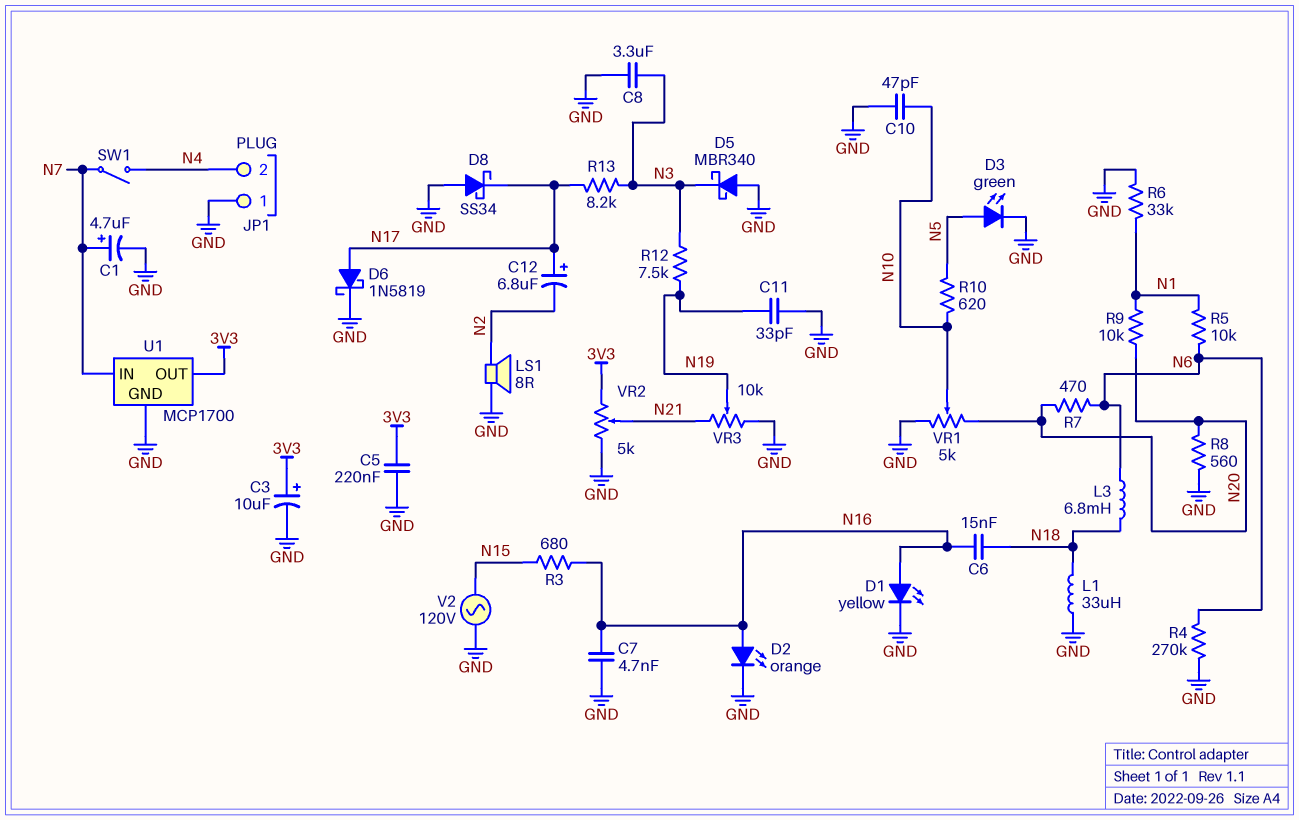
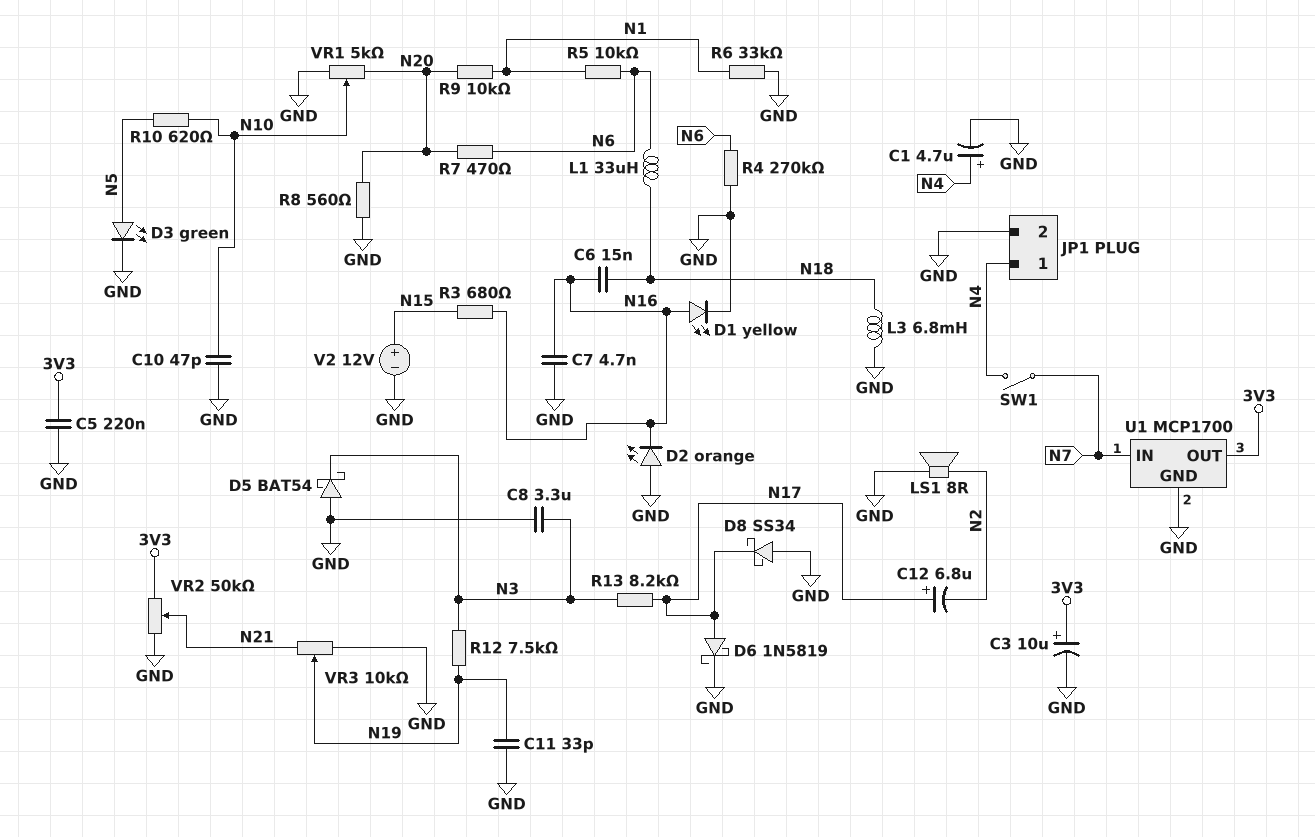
C1: 4.7uF (plus N7, minus GND) -> 4.7uF (plus N4, minus GND)
D2: LED orange (A N16, K GND) -> LED orange (A GND, K N16)
D5: schottky MBR340 (A GND, K N3) -> schottky BAT54 (A GND, K N3)
JP1 pin 1: GND -> N4
JP1 pin 2: N4 -> GND
L1: 33uH (GND, N18) -> 33uH (N6, N18)
L3: 6.8mH (N6, N18) -> 6.8mH (GND, N18)
V2: AC 120V (GND, N15) -> 12V (plus N15, minus GND)
VR2: 5k (3V3, GND, wiper N21) -> 50k (3V3, GND, wiper N21)

